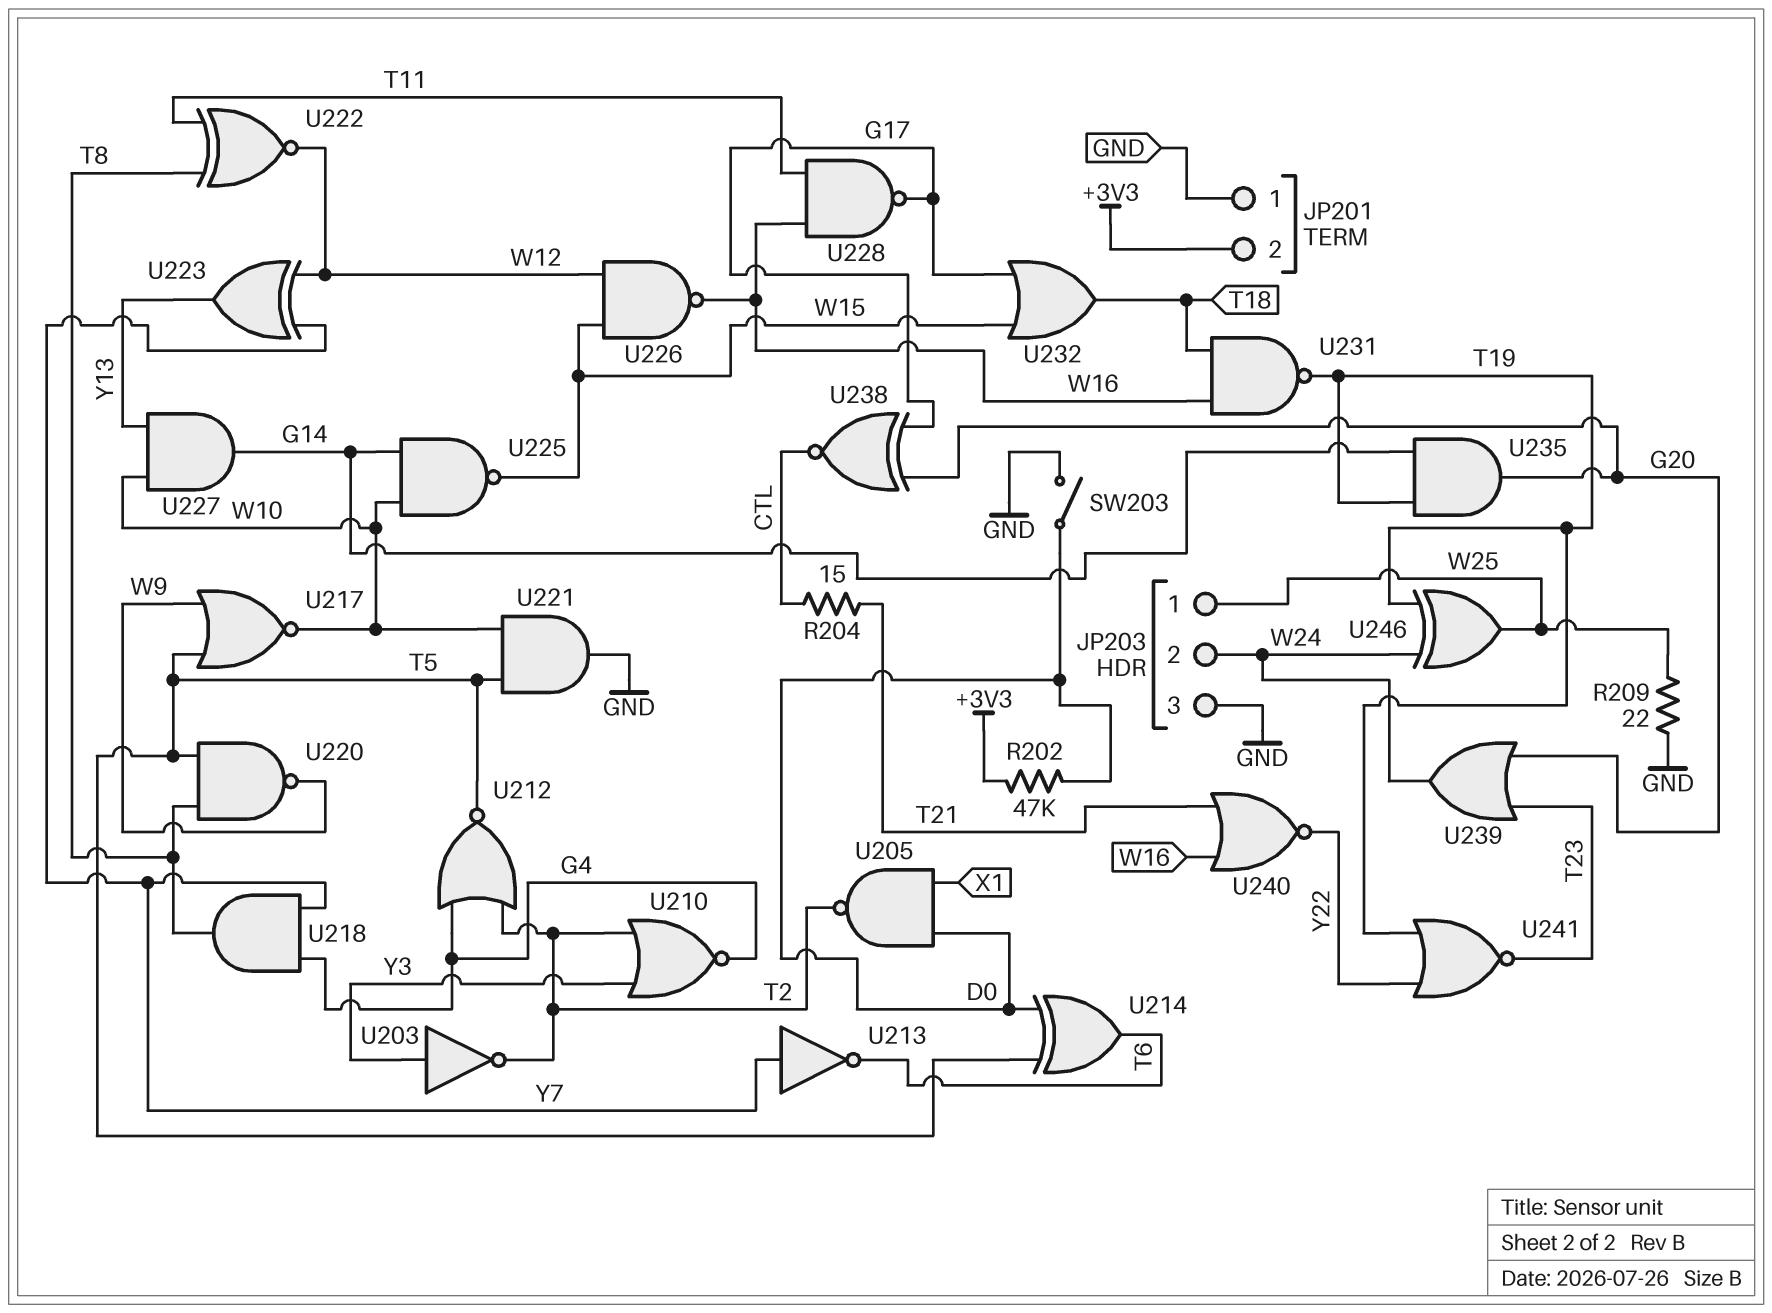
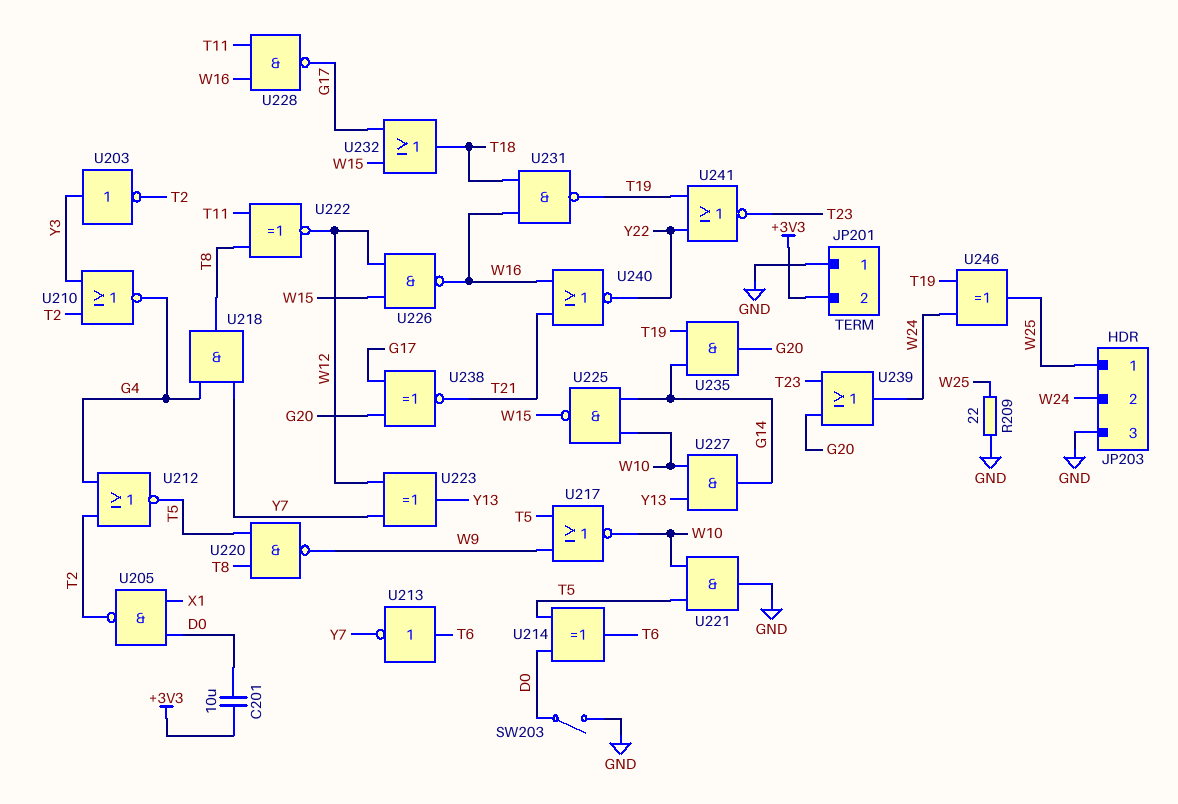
C201: none -> 10uF (+3V3, D0)
R202: 47k (+3V3, D0) -> none
R204: 15 (CTL, T21) -> none
U213: NOT (in Y7, out T6) -> NOT (in T6, out Y7)
U238: XNOR (in G17, in G20, out CTL) -> XNOR (in G17, in G20, out T21)

